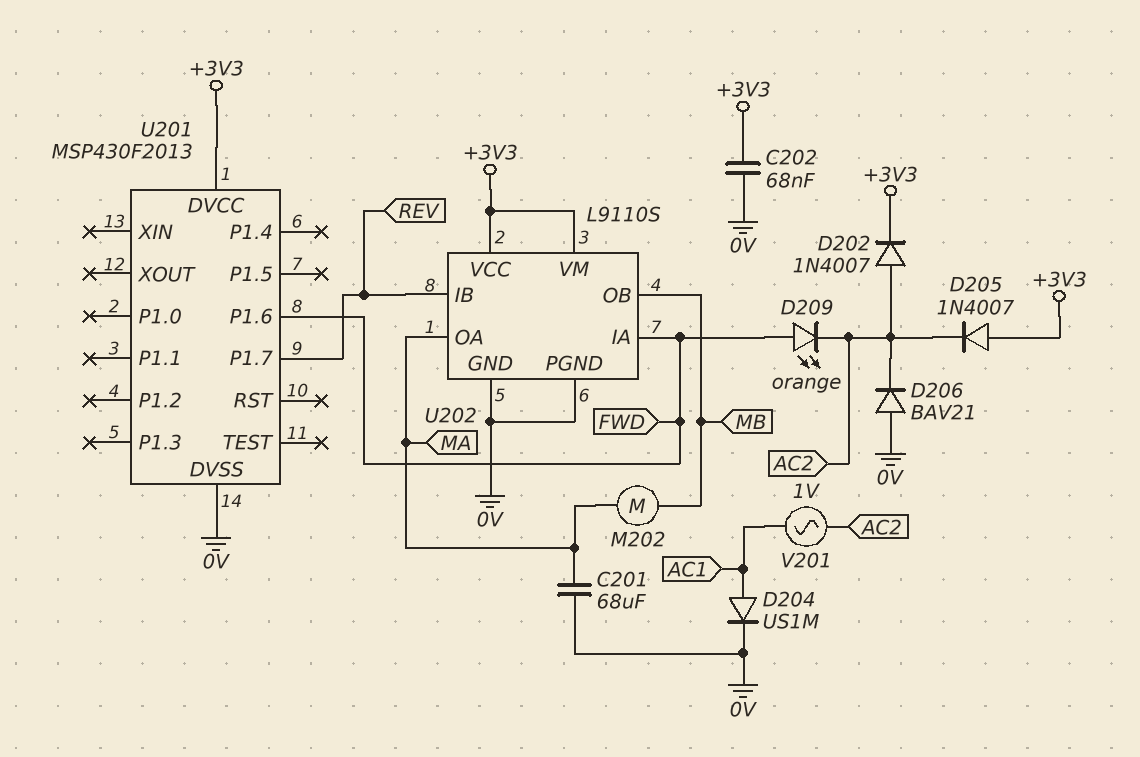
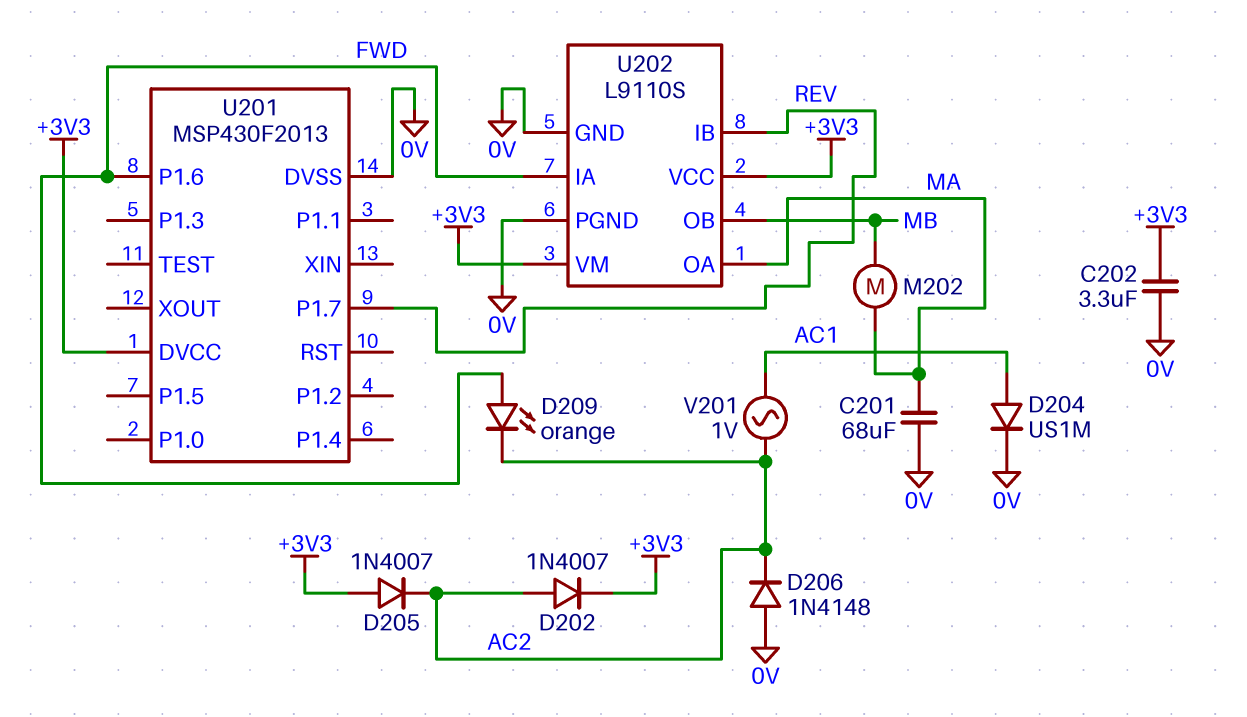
C202: 68nF (+3V3, 0V) -> 3.3uF (+3V3, 0V)
D206: diode BAV21 (A 0V, K AC2) -> diode 1N4148 (A 0V, K AC2)

